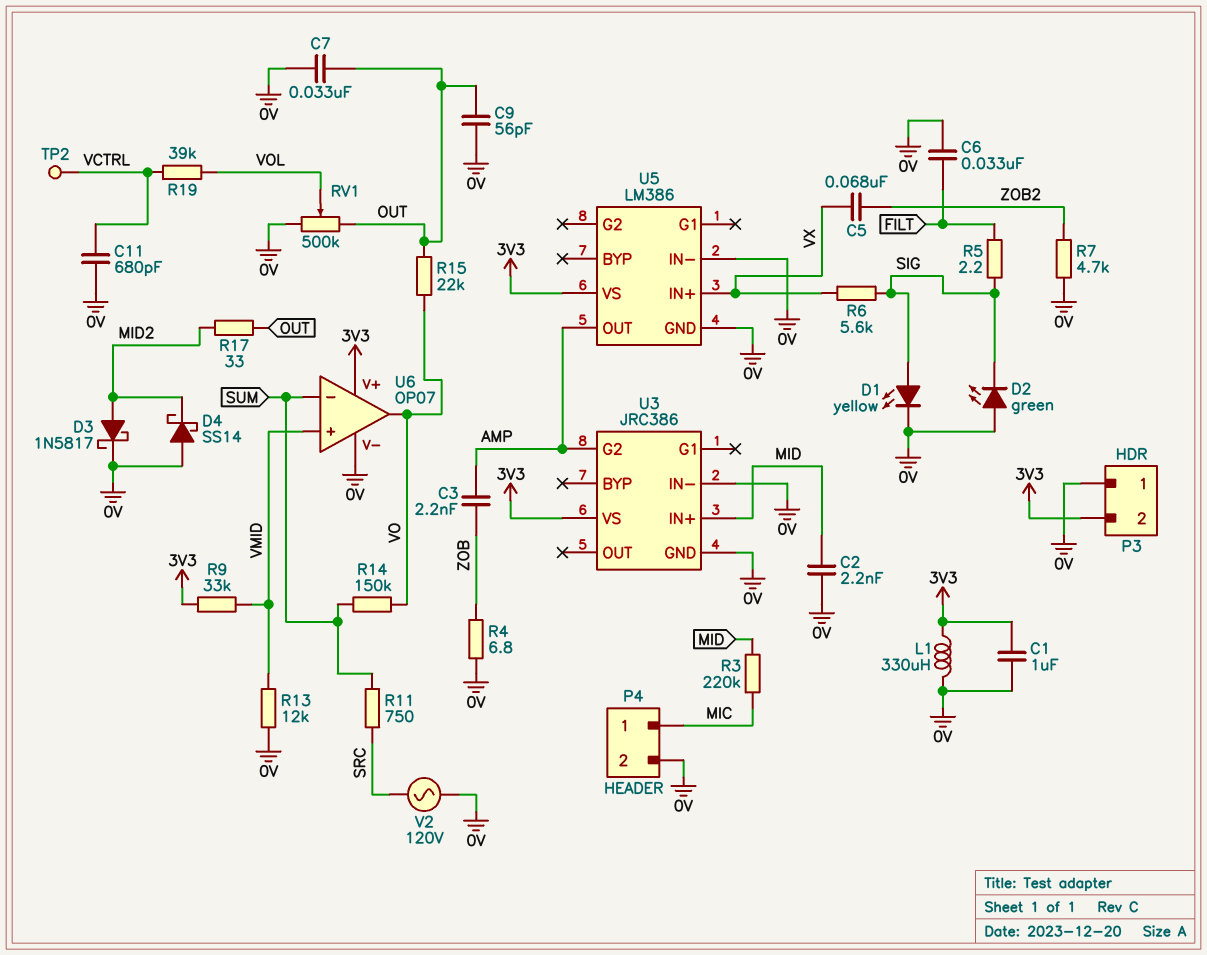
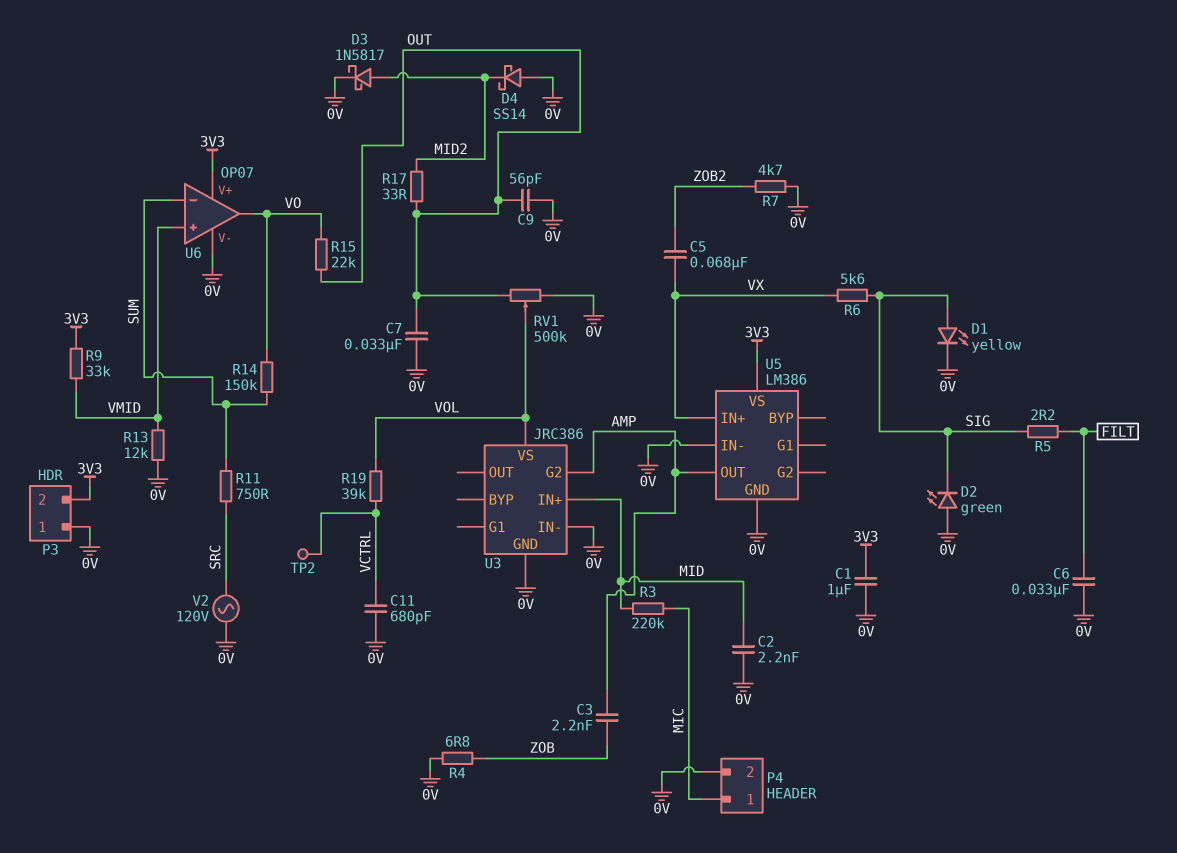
L1: 330uH (0V, 3V3) -> none
U3 pin VS: 3V3 -> VOL

